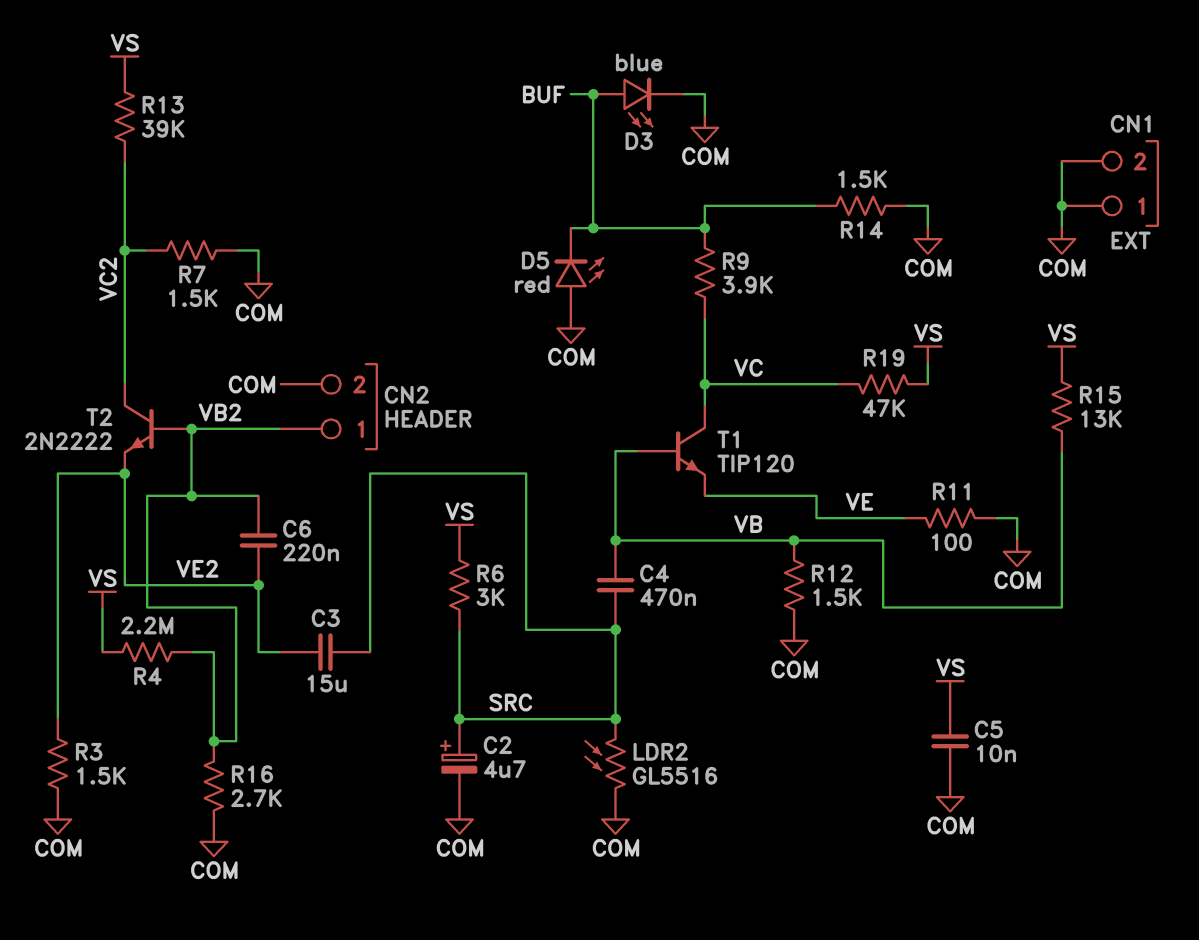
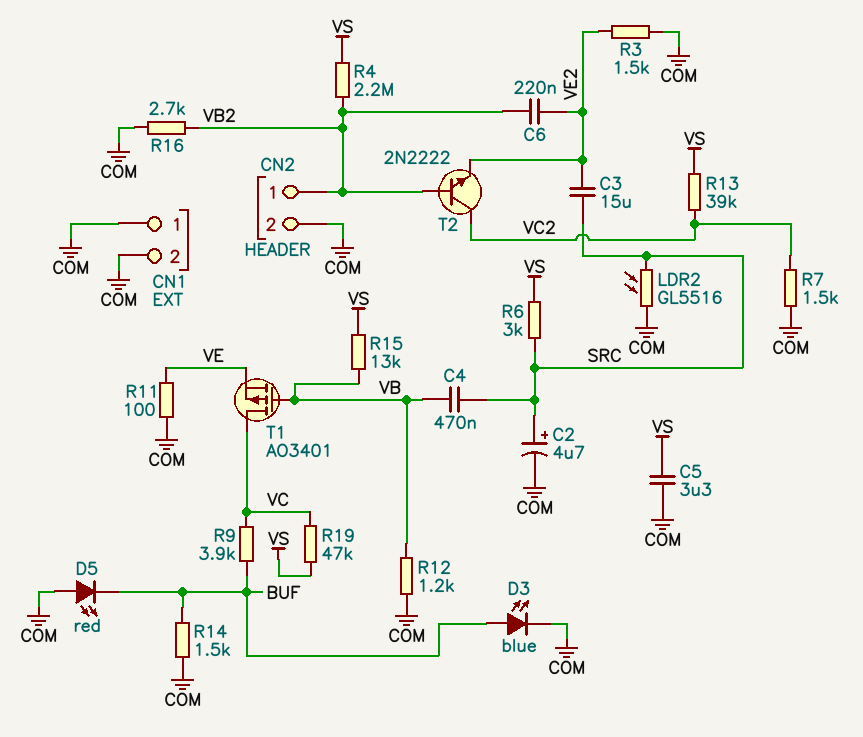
C5: 10nF (COM, VS) -> 3.3uF (COM, VS)
R12: 1.5k (COM, VB) -> 1.2k (COM, VB)
T1: NPN TIP120 (B VB, C VC, E VE) -> PMOS AO3401 (G VB, D VC, S VE)

